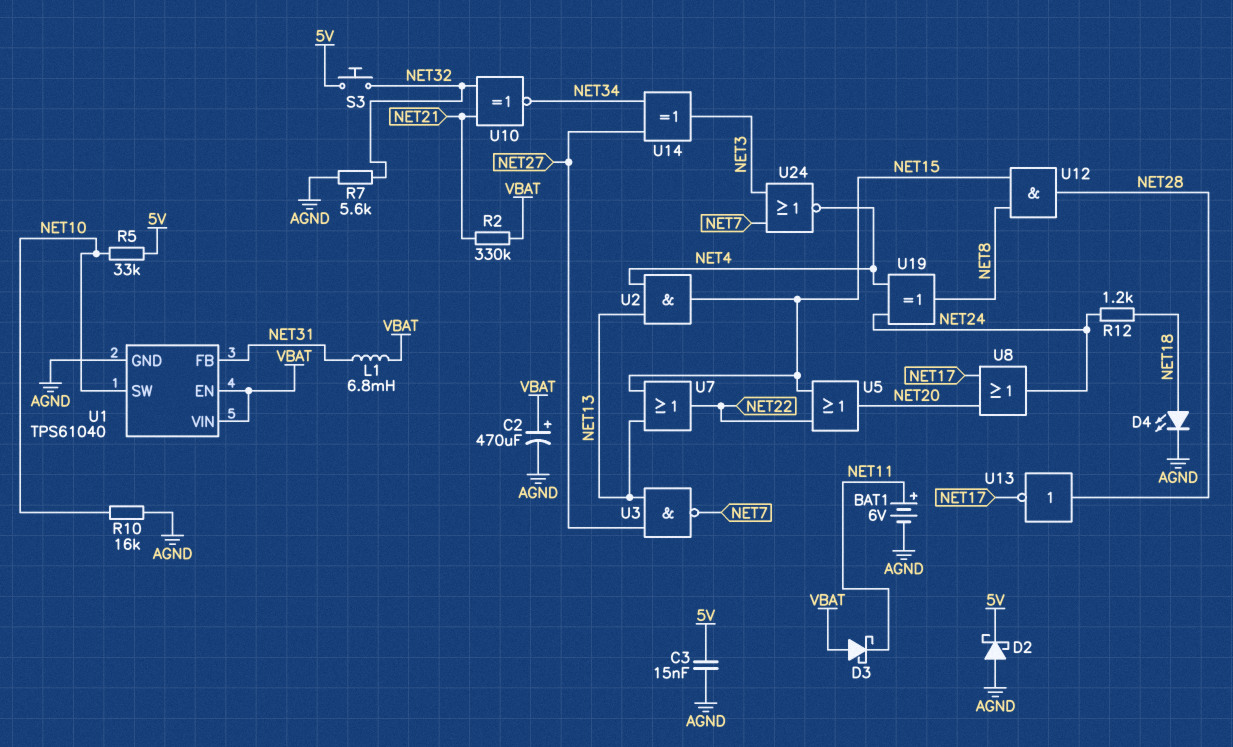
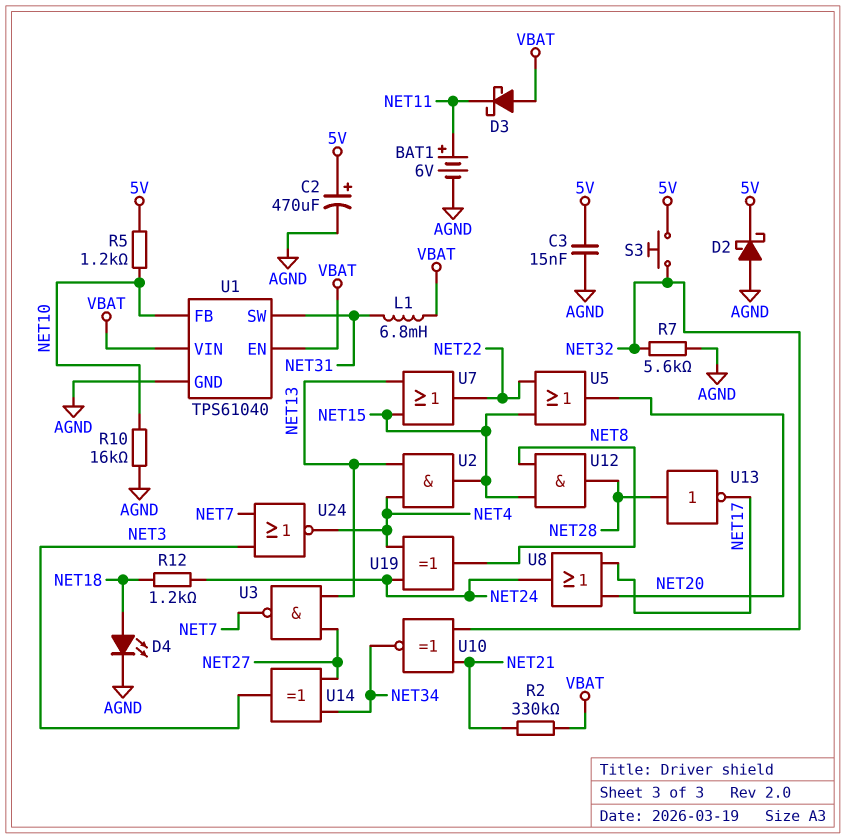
C2: 470uF (plus VBAT, minus AGND) -> 470uF (plus 5V, minus AGND)
R5: 33k (5V, NET10) -> 1.2k (5V, NET10)
U1 pin FB: NET31 -> NET10
U1 pin SW: NET10 -> NET31

